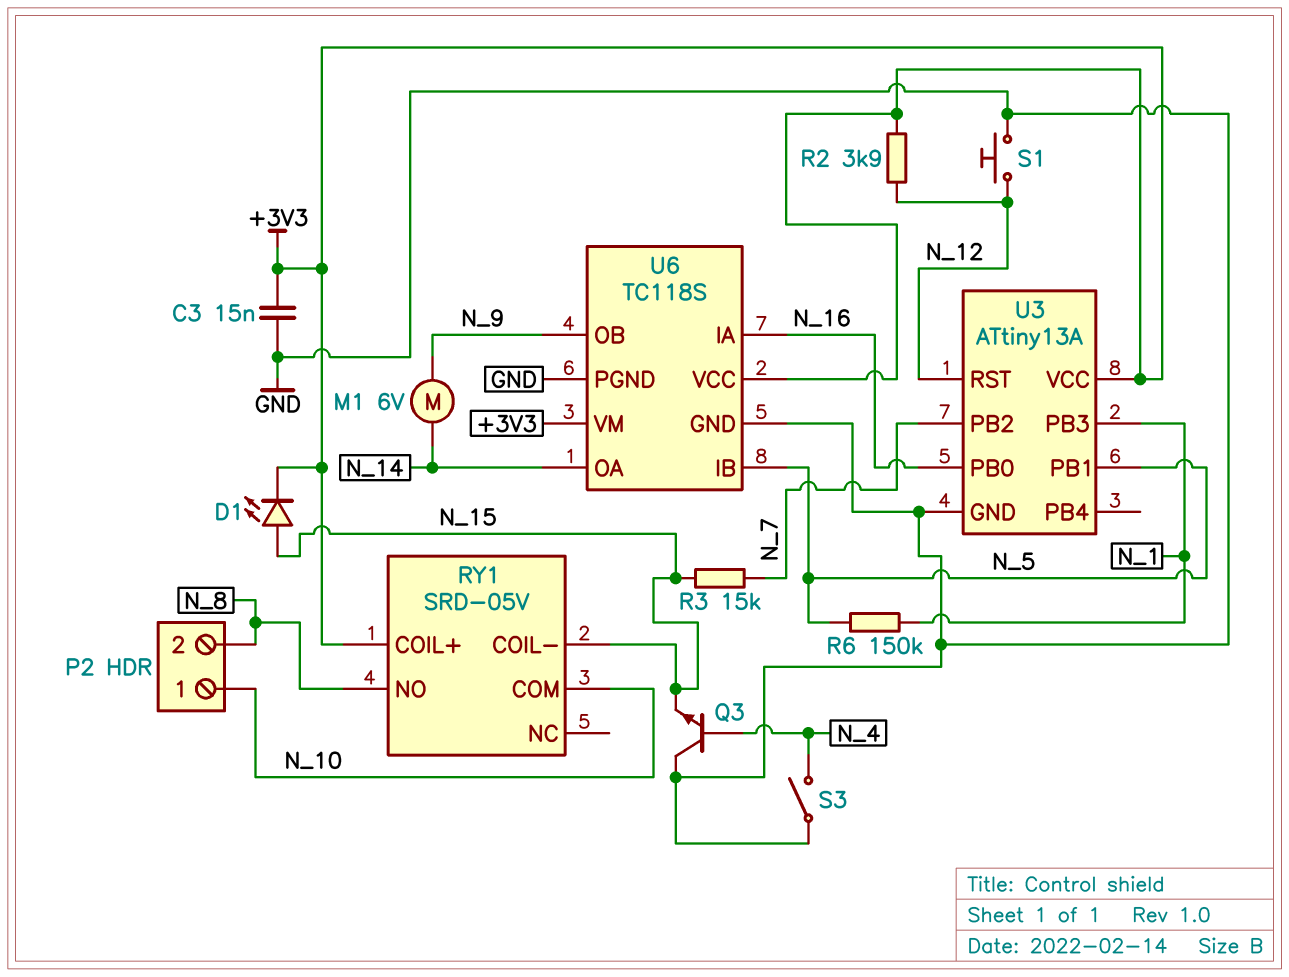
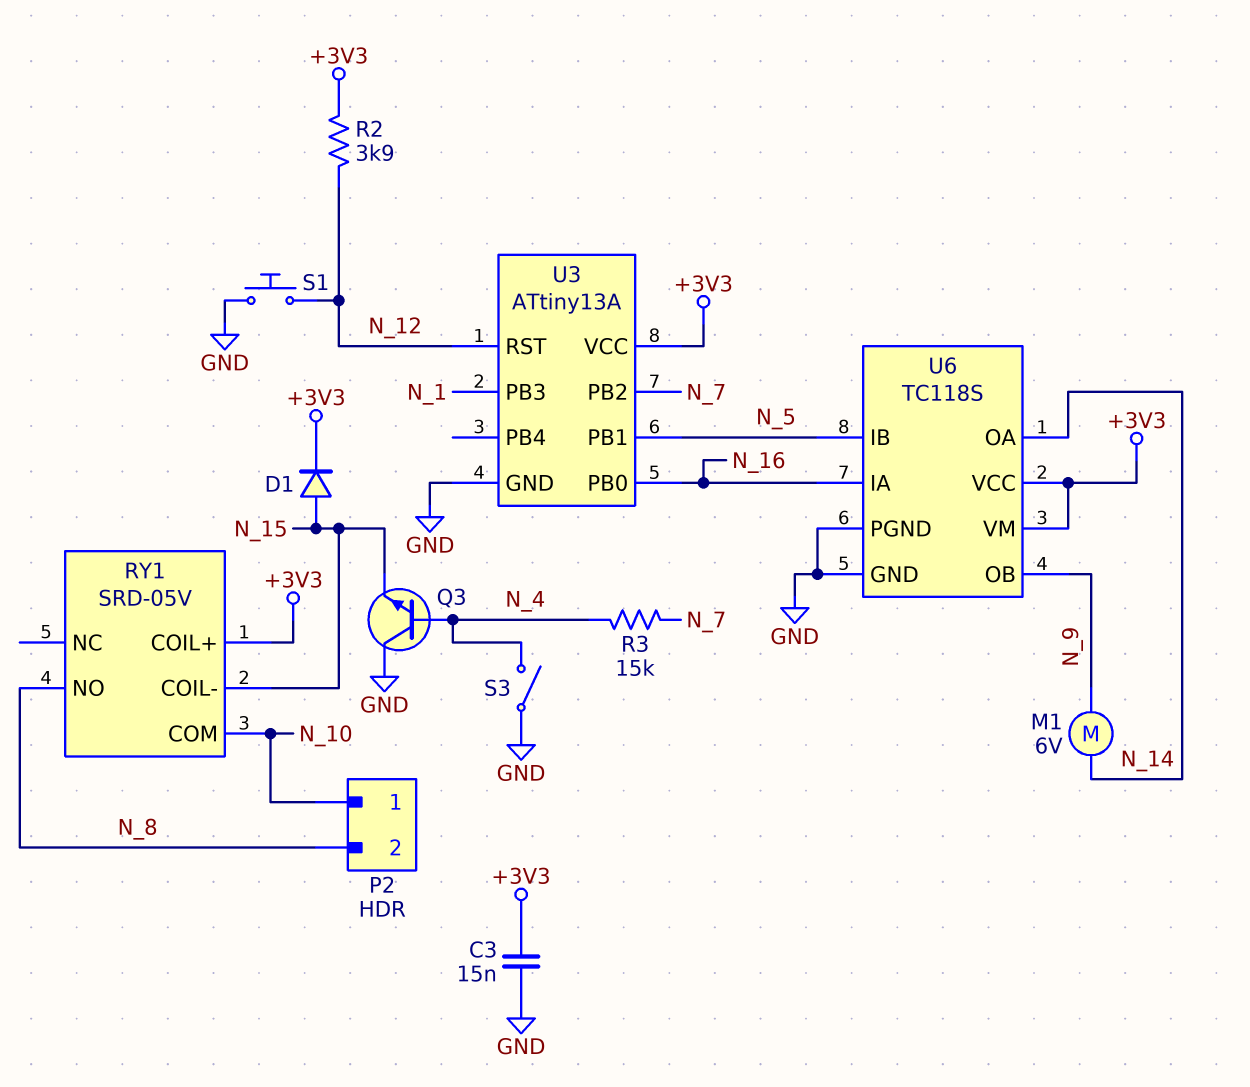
D1: LED (A N_15, K +3V3) -> diode (A N_15, K +3V3)
R3: 15k (N_7, N_15) -> 15k (N_4, N_7)
R6: 150k (N_1, N_5) -> none

